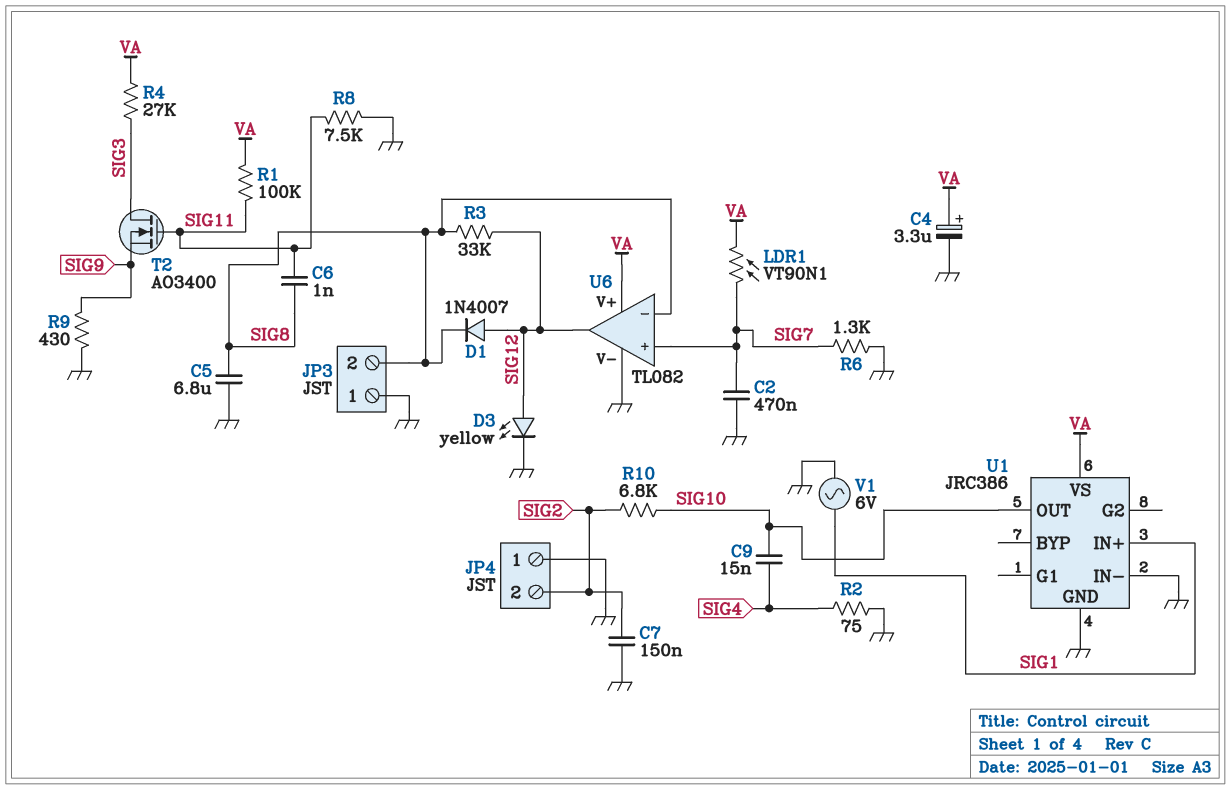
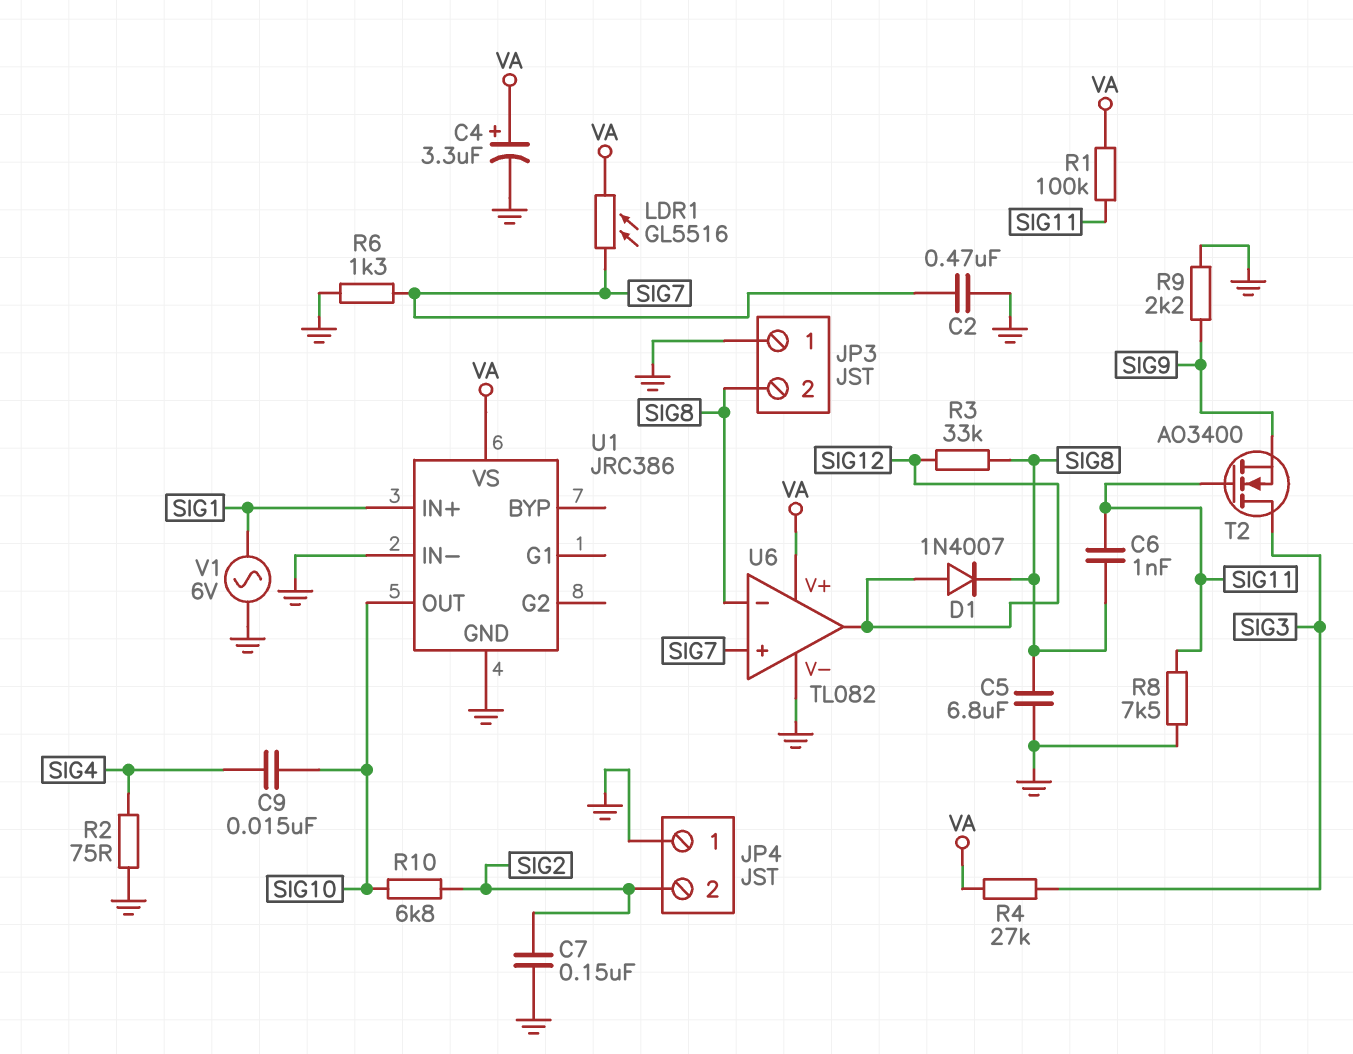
D3: LED yellow (A SIG12, K GND) -> none
LDR1: VT90N1 (SIG7, VA) -> GL5516 (SIG7, VA)
R9: 430 (GND, SIG9) -> 2.2k (GND, SIG9)

